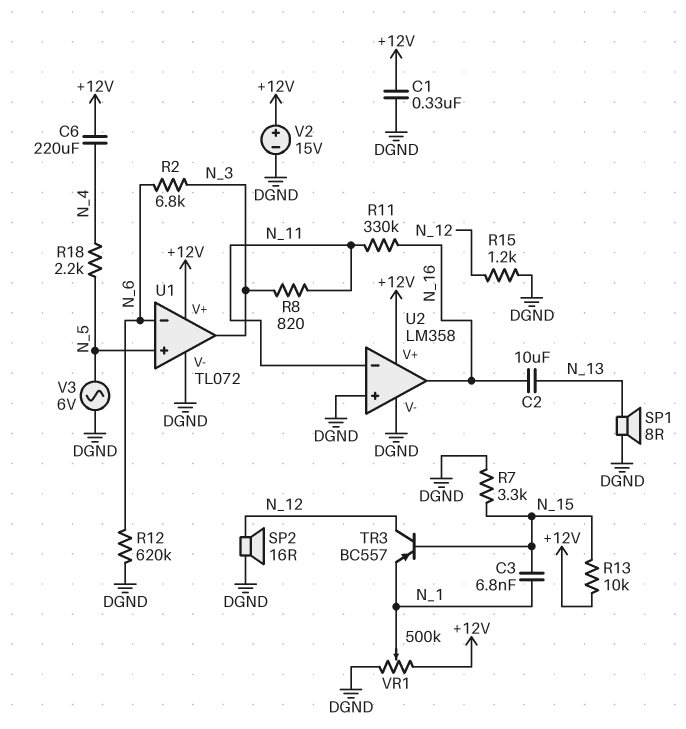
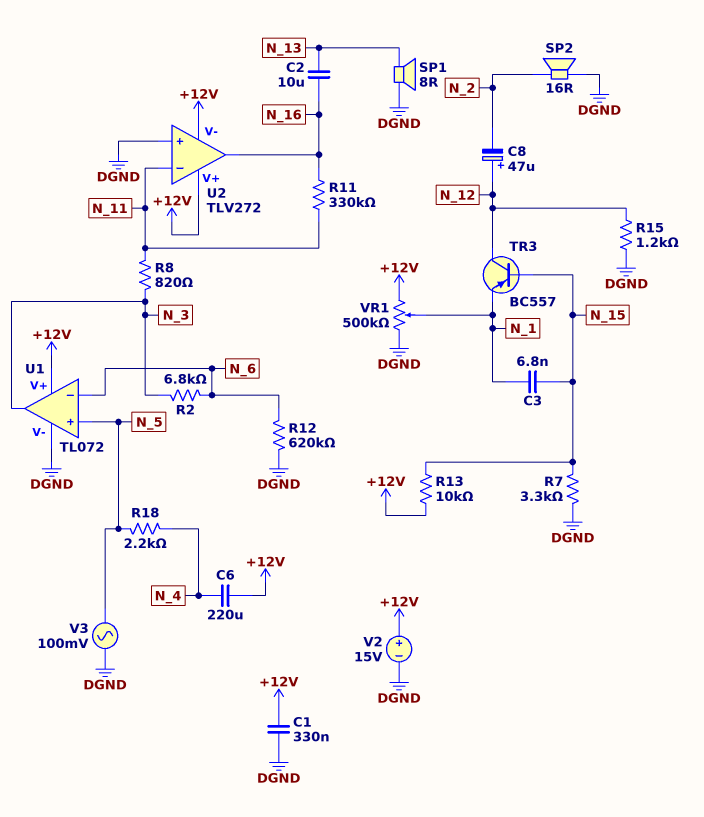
C8: none -> 47uF (plus N_12, minus N_2)
SP2: speaker 16R (DGND, N_12) -> speaker 16R (DGND, N_2)
U2: LM358 -> TLV272
U2 pin V-: DGND -> +12V
V3: AC 6V (DGND, N_5) -> AC 100mV (DGND, N_5)

